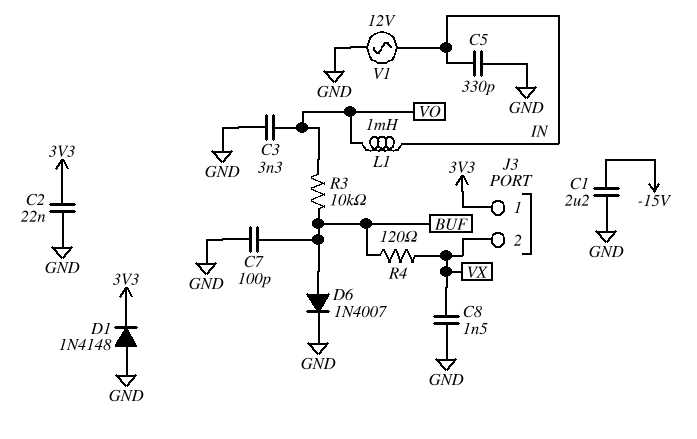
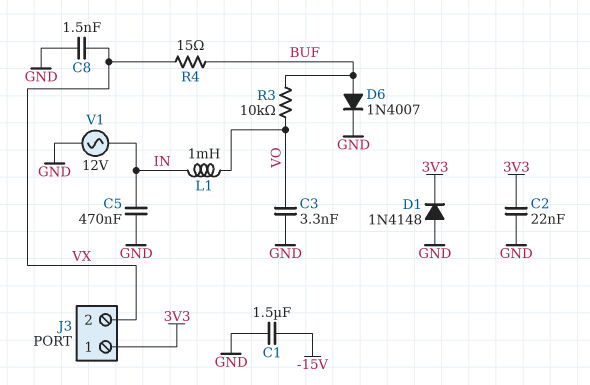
C1: 2.2uF (-15V, GND) -> 1.5uF (-15V, GND)
C5: 330pF (GND, IN) -> 470nF (GND, IN)
C7: 100pF (BUF, GND) -> none
R4: 120 (BUF, VX) -> 15 (BUF, VX)

